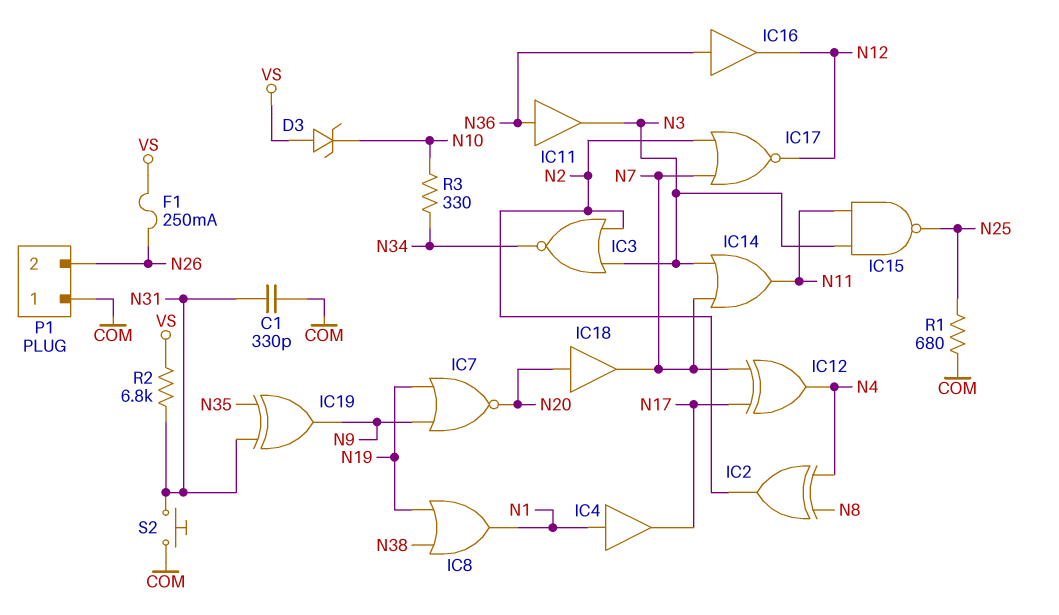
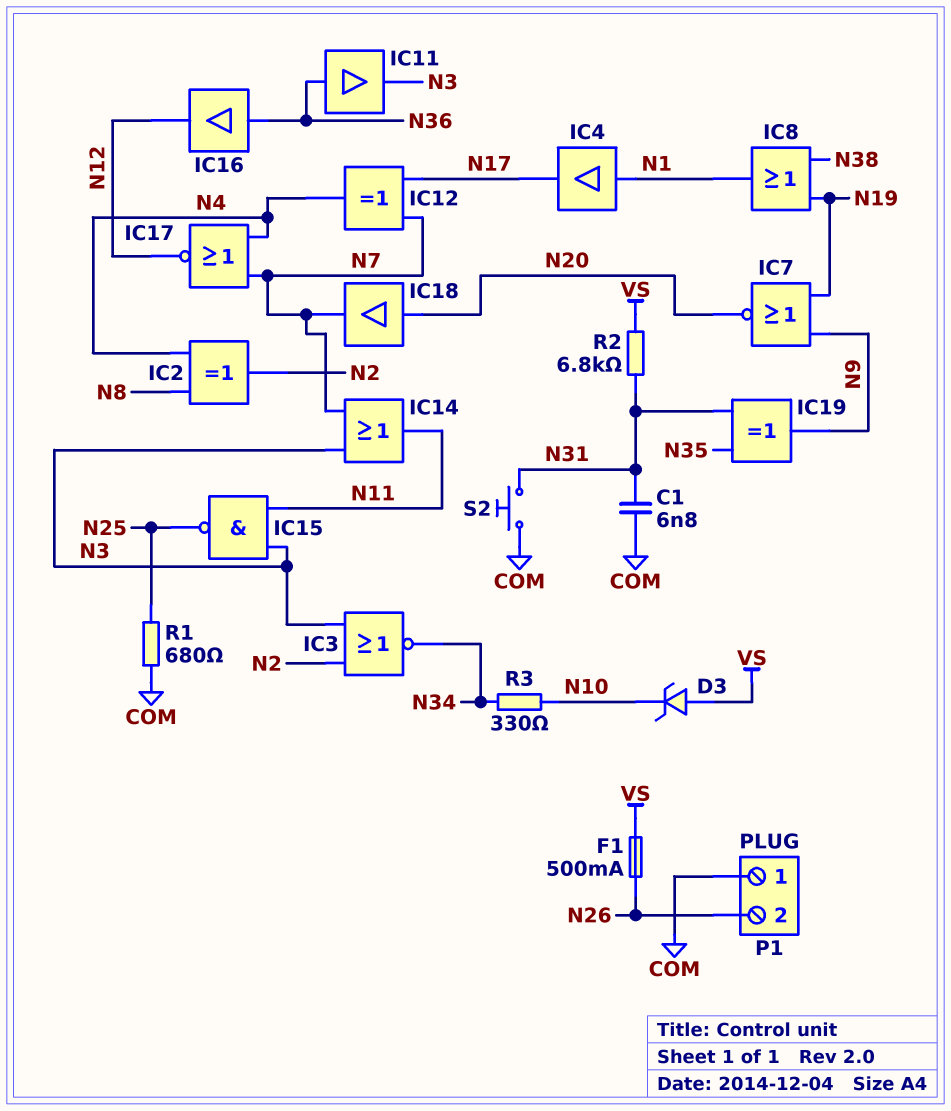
C1: 330pF (COM, N31) -> 6.8nF (COM, N31)
F1: 250mA (N26, VS) -> 500mA (N26, VS)
IC17: NOR (in N2, in N7, out N12) -> NOR (in N4, in N7, out N12)

